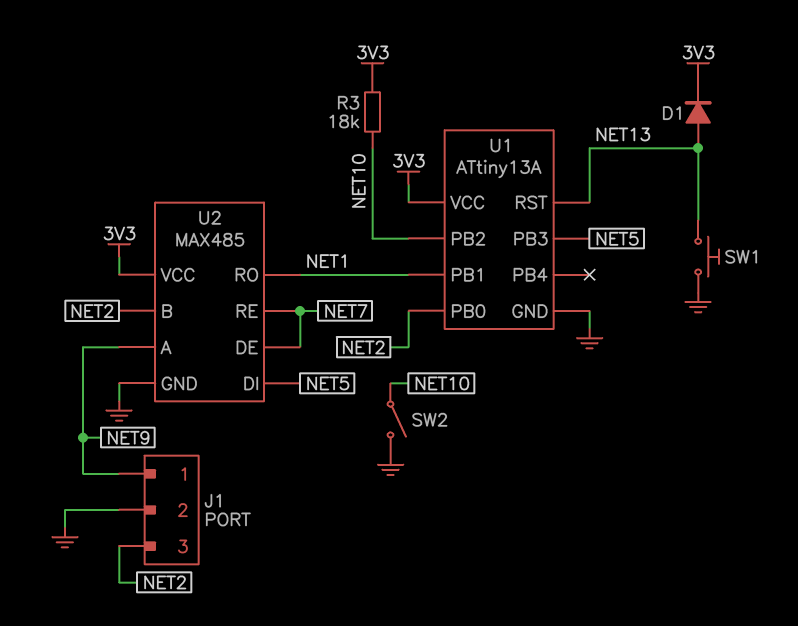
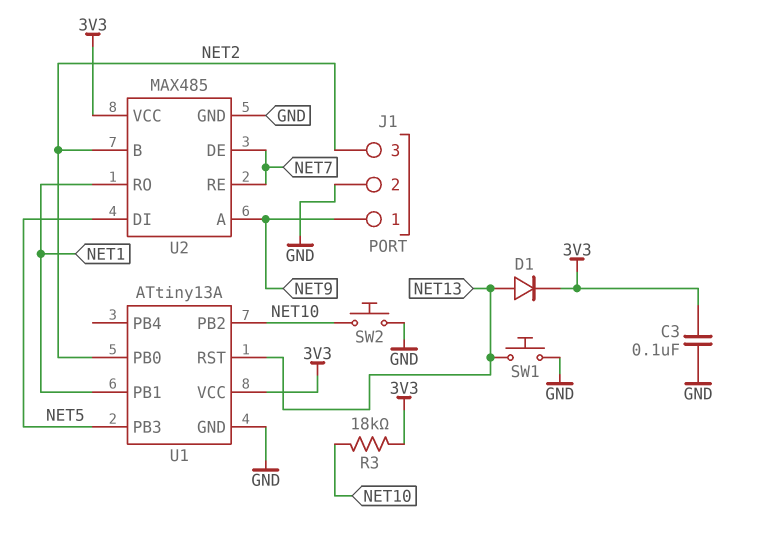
C3: none -> 100nF (3V3, GND)
SW2: switch (GND, NET10) -> button (GND, NET10)

